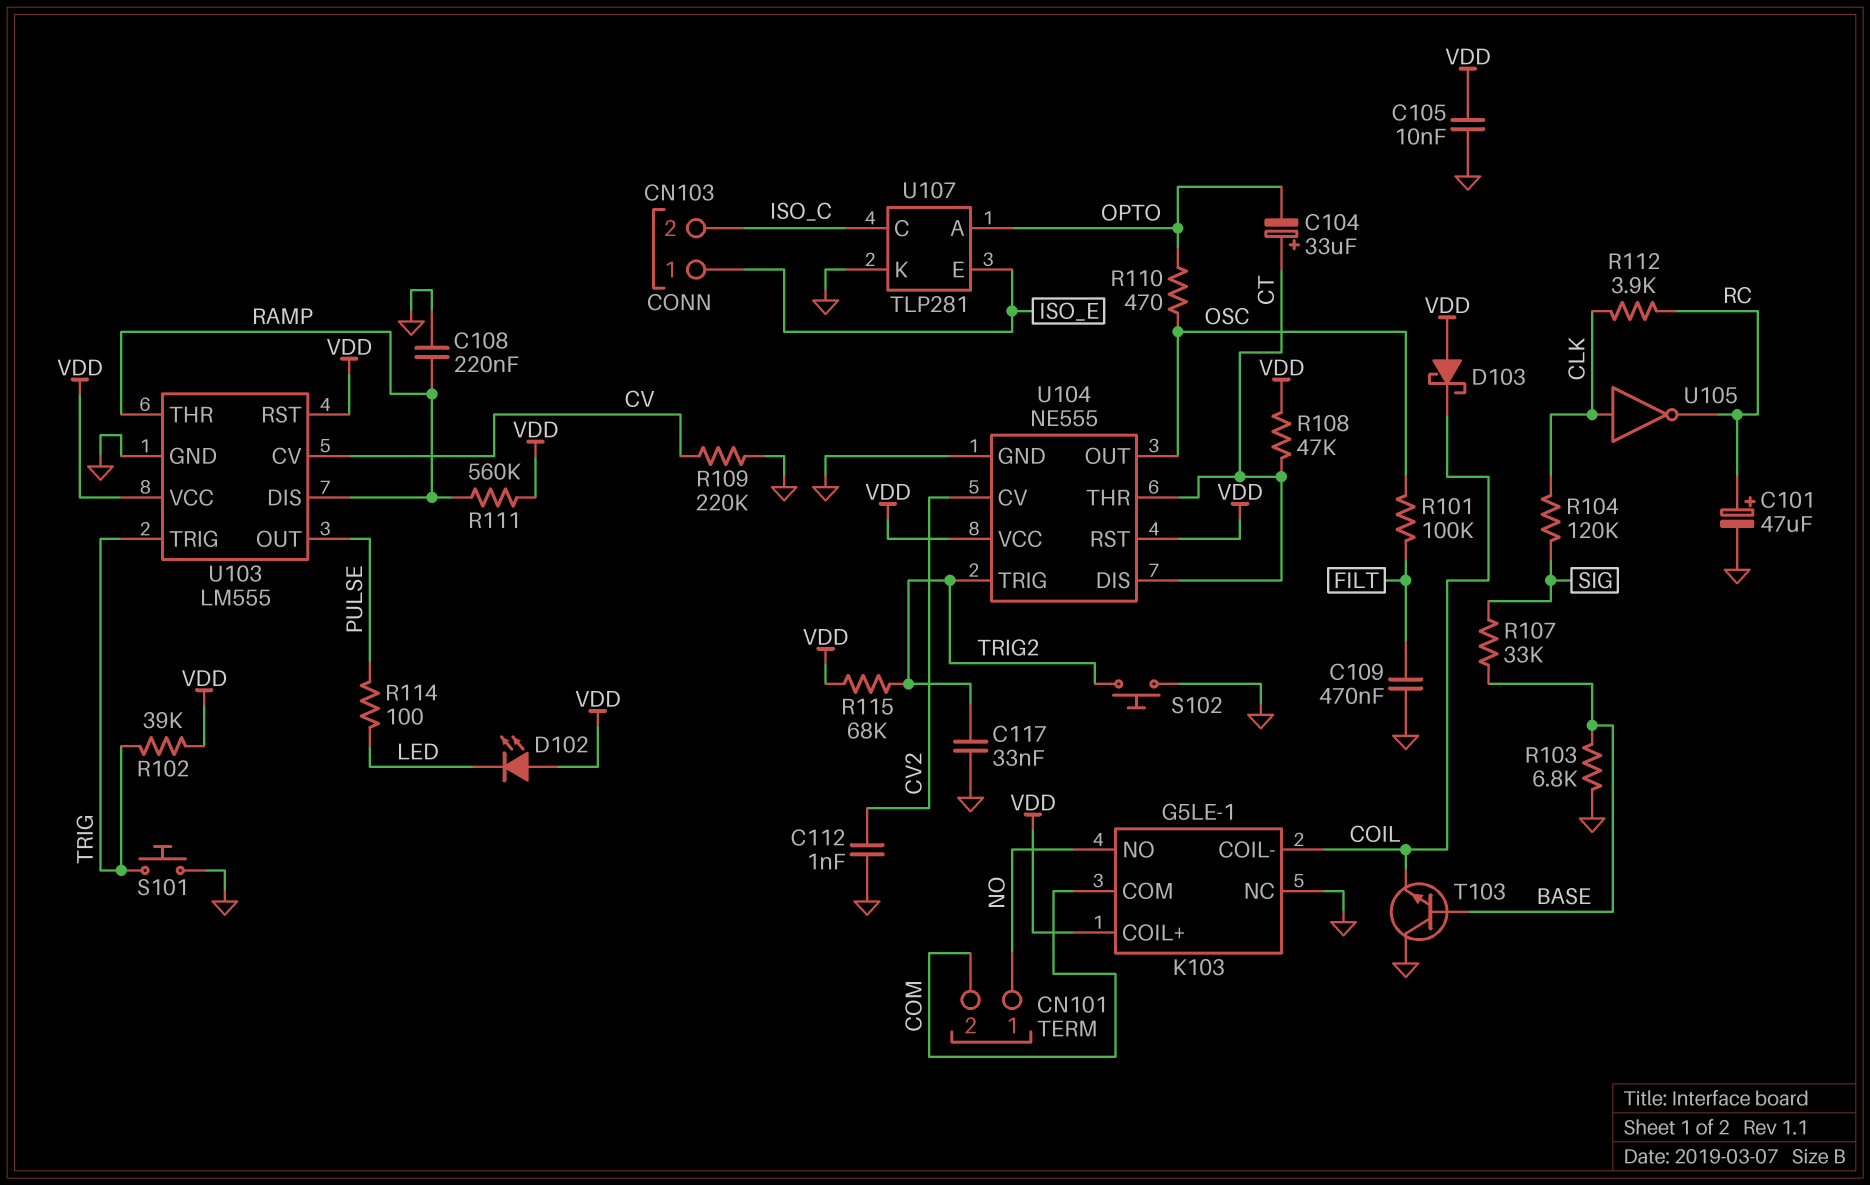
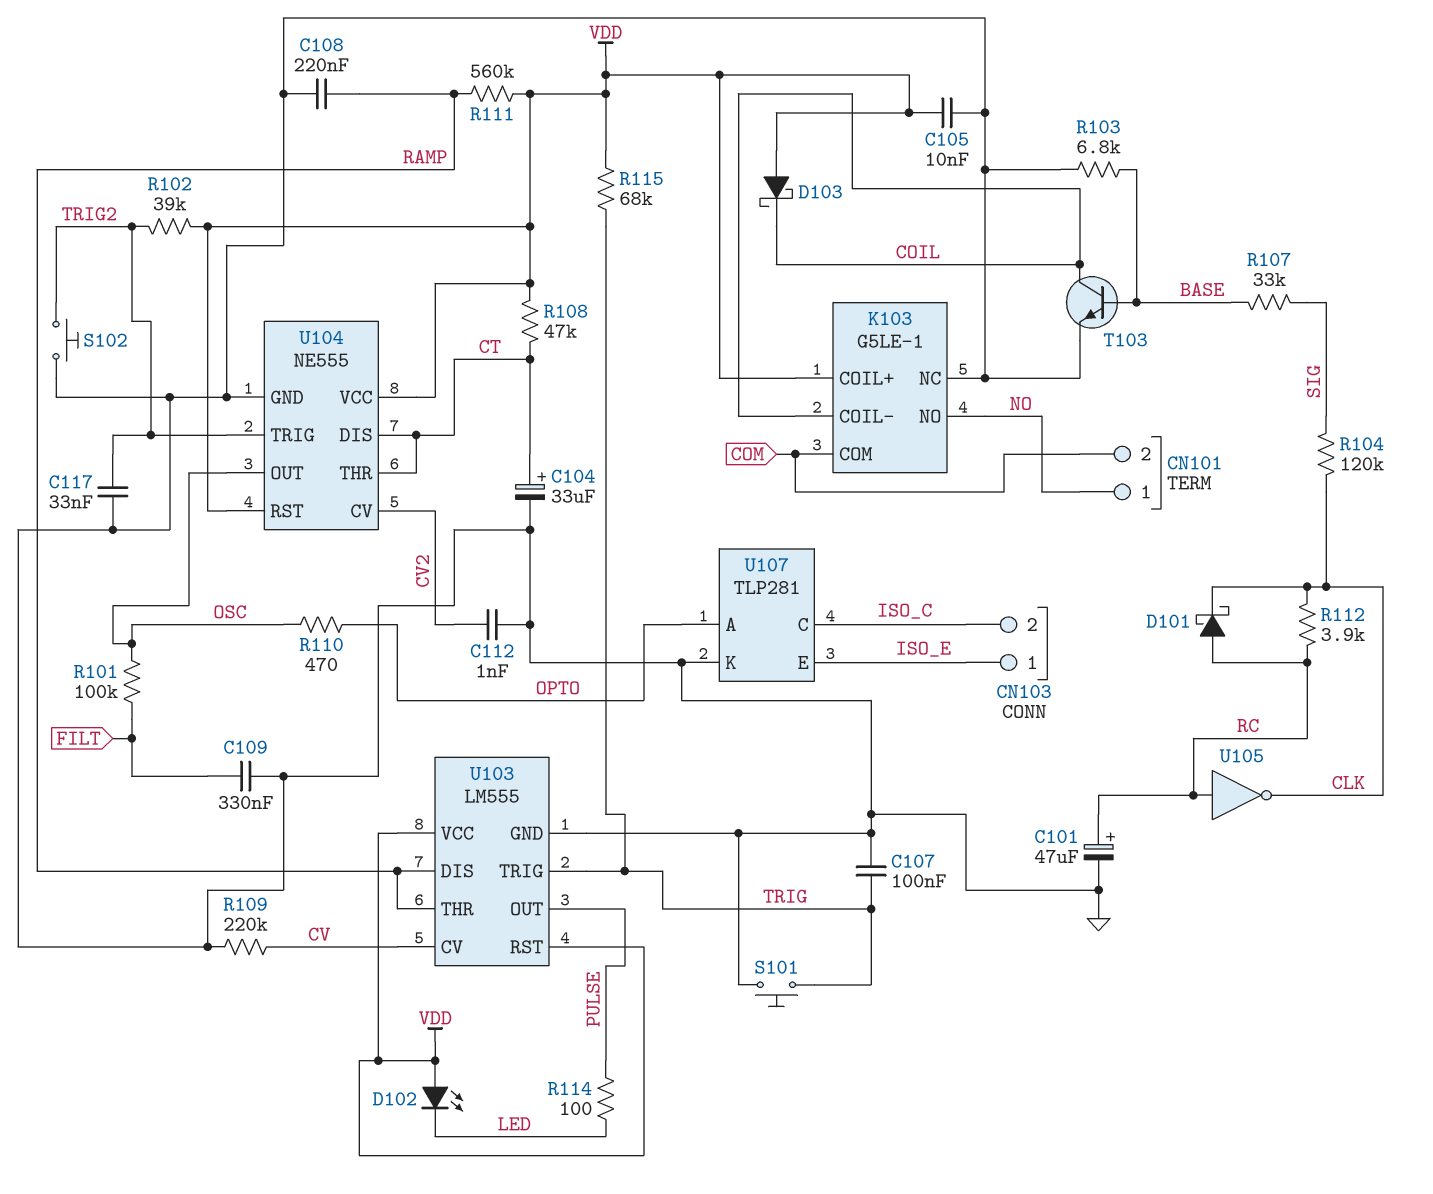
C104: 33uF (plus CT, minus OPTO) -> 33uF (plus CT, minus GND)
C107: none -> 100nF (GND, TRIG)
C109: 470nF (FILT, GND) -> 330nF (FILT, GND)
D101: none -> schottky (A RC, K CLK)
R102: 39k (TRIG, VDD) -> 39k (TRIG2, VDD)
R115: 68k (TRIG2, VDD) -> 68k (TRIG, VDD)
T103: NPN (B BASE, C GND, E COIL) -> NPN (B BASE, C COIL, E GND)
U105: NOT (in CLK, out RC) -> NOT (in RC, out CLK)

